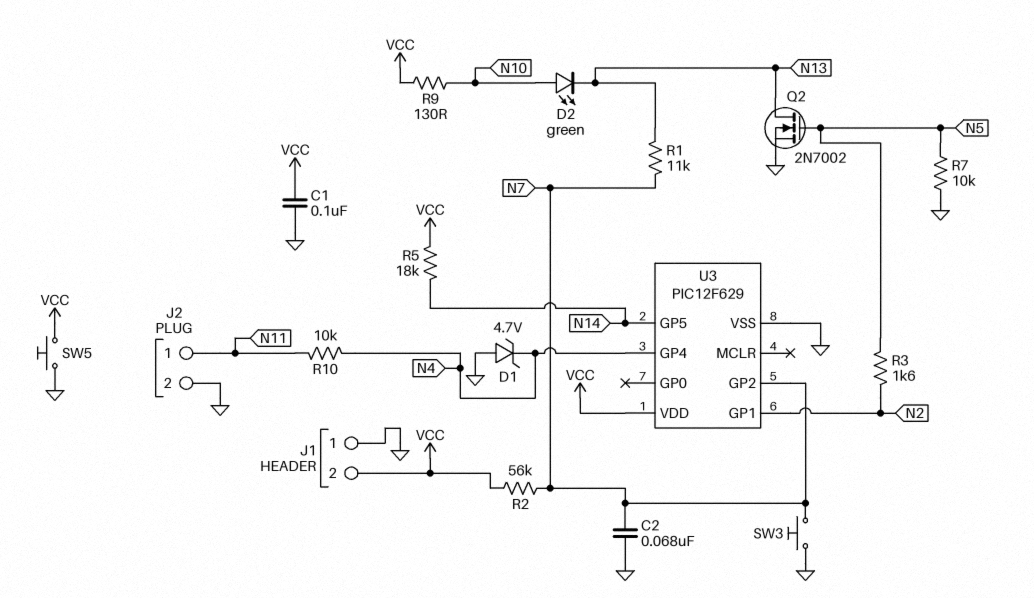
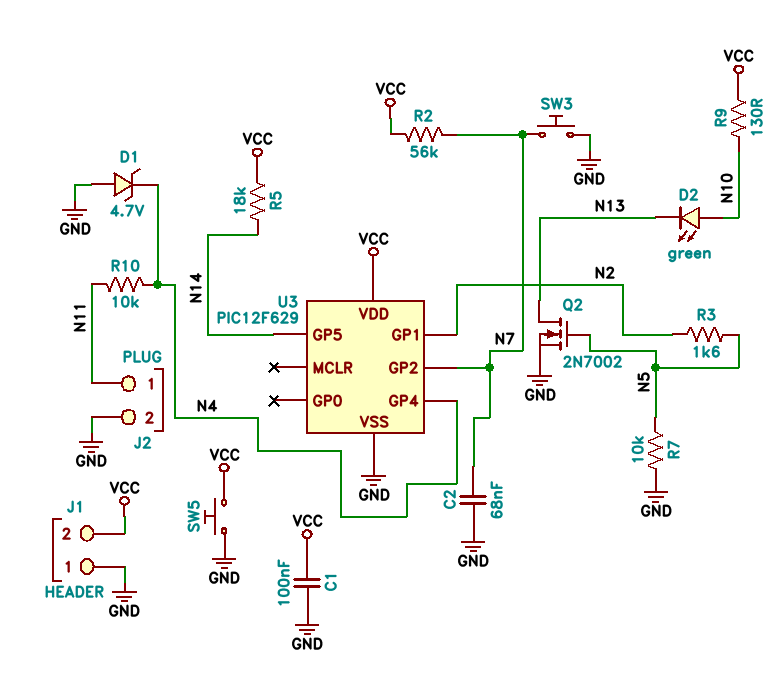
R1: 11k (N7, N13) -> none

